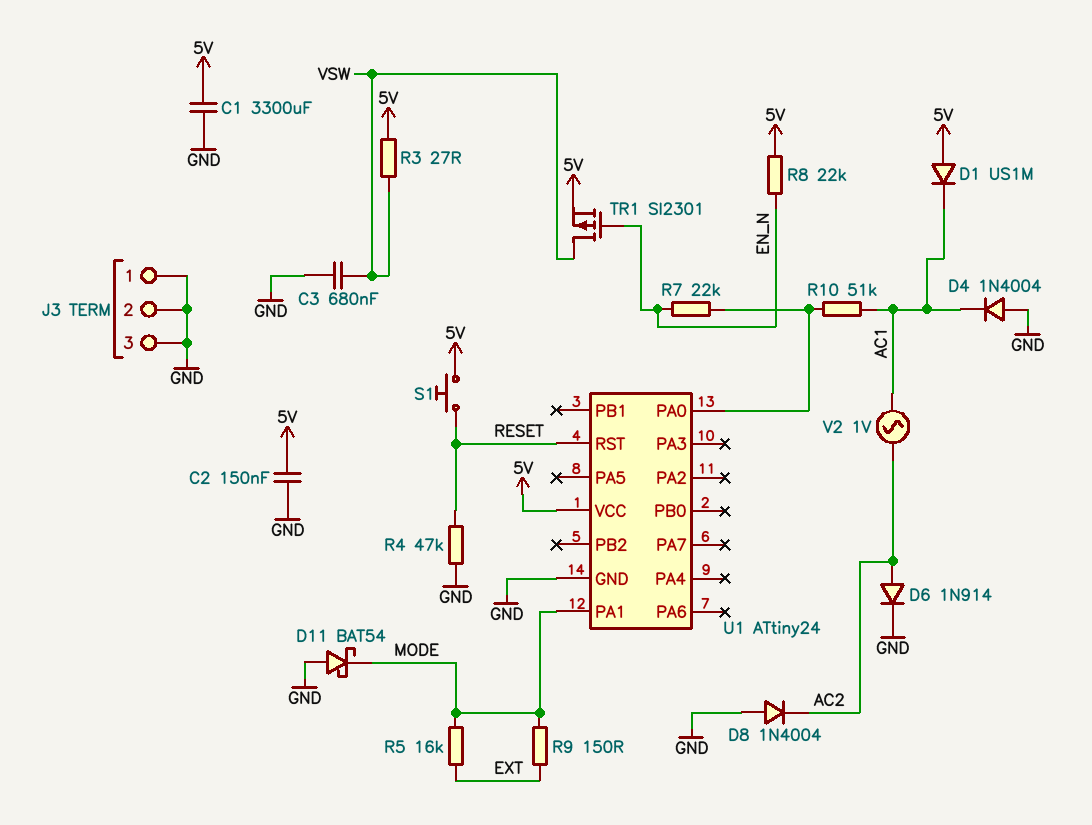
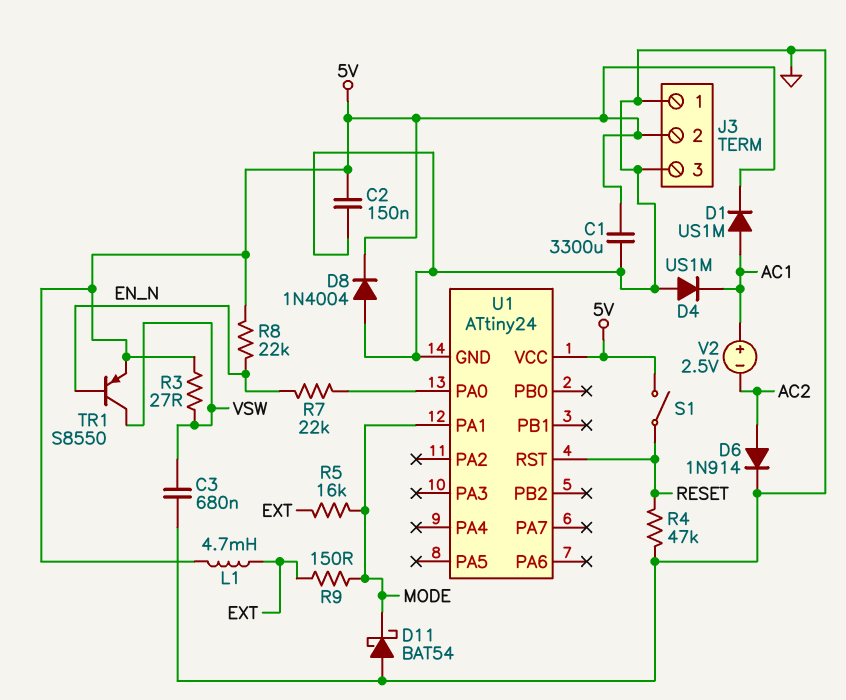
D1: diode US1M (A 5V, K AC1) -> diode US1M (A AC1, K 5V)
D4: diode 1N4004 (A GND, K AC1) -> diode US1M (A GND, K AC1)
D8: diode 1N4004 (A GND, K AC2) -> diode 1N4004 (A GND, K 5V)
J3 pin 2: GND -> 5V
L1: none -> 4.7mH (5V, EXT)
R10: 51k (AC1, U1/PA0) -> none
S1: button (5V, RESET) -> switch (5V, RESET)
TR1: PMOS SI2301 (G EN_N, D VSW, S 5V) -> PNP S8550 (B EN_N, C VSW, E 5V)
V2: AC 1V (AC1, AC2) -> 2.5V (plus AC1, minus AC2)

